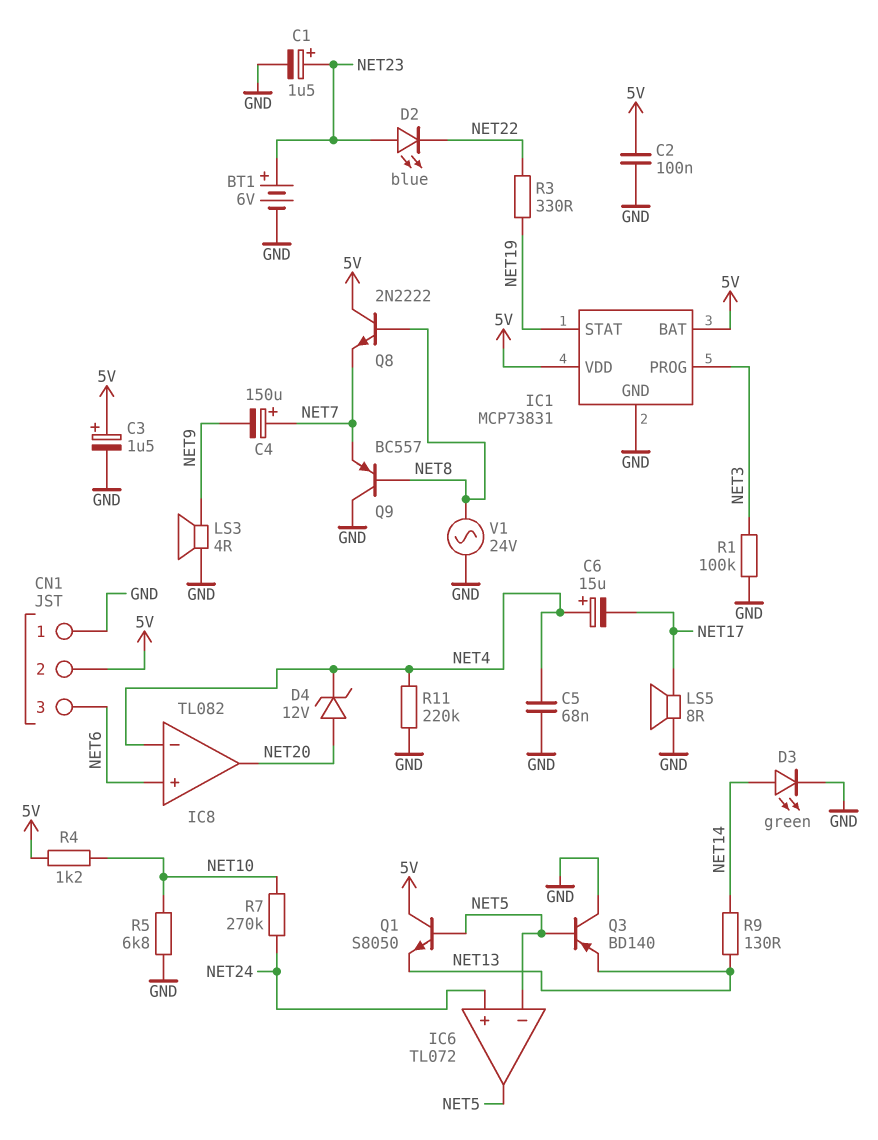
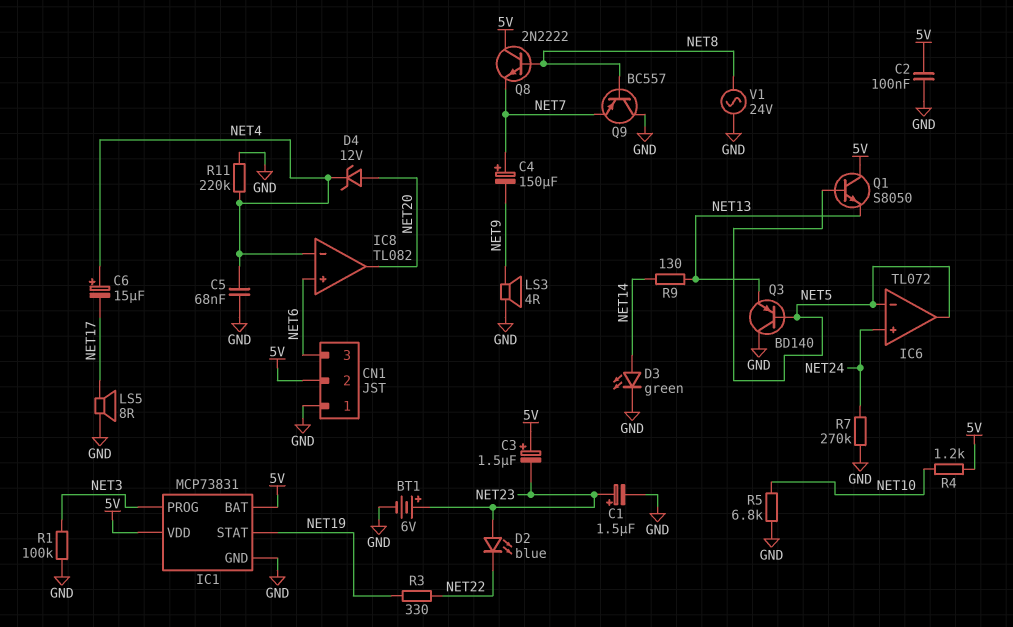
C3: 1.5uF (plus 5V, minus GND) -> 1.5uF (plus 5V, minus NET23)
R7: 270k (NET10, NET24) -> 270k (GND, NET24)

